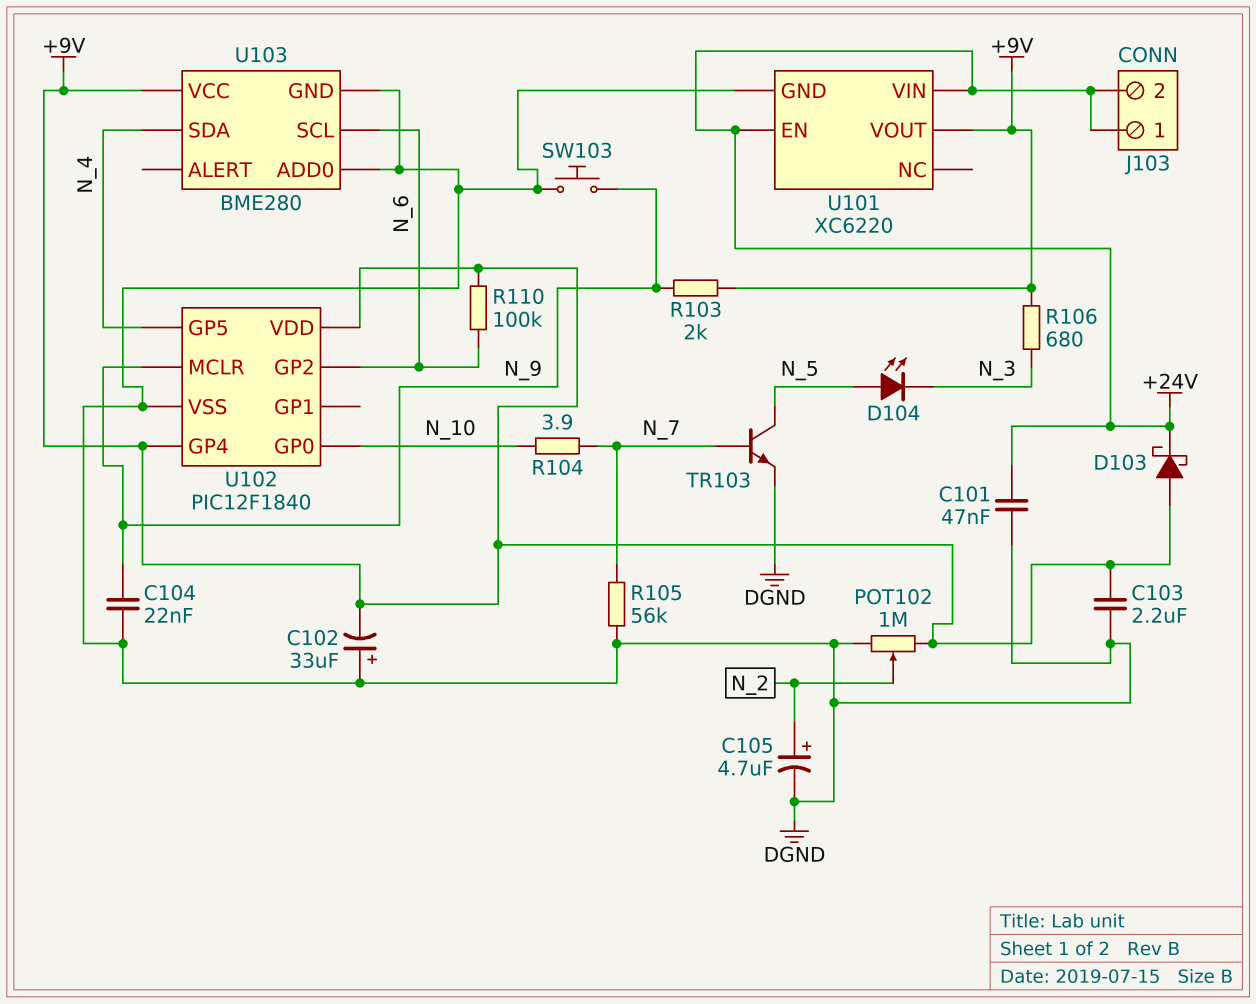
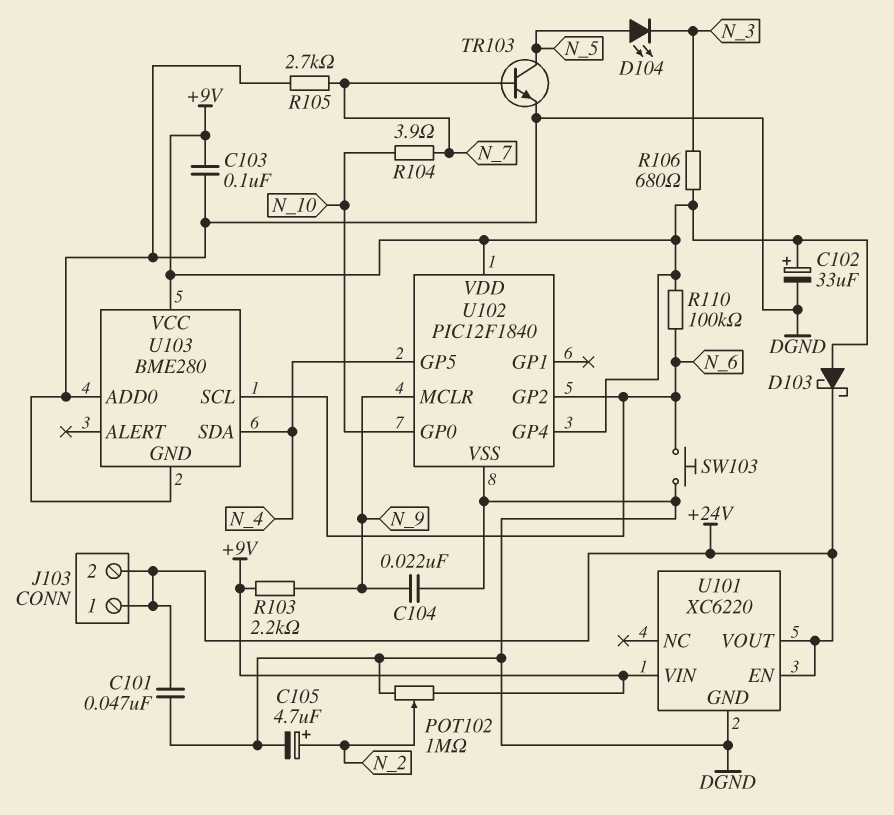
C102: 33uF (plus DGND, minus +9V) -> 33uF (plus +9V, minus DGND)
C103: 2.2uF (+9V, DGND) -> 100nF (+9V, DGND)
R103: 2k (+9V, N_9) -> 2.2k (+9V, N_9)
R105: 56k (DGND, N_7) -> 2.7k (DGND, N_7)
SW103: button (DGND, N_9) -> button (DGND, N_6)
U101 pin VIN: +24V -> +9V
U101 pin VOUT: +9V -> +24V

